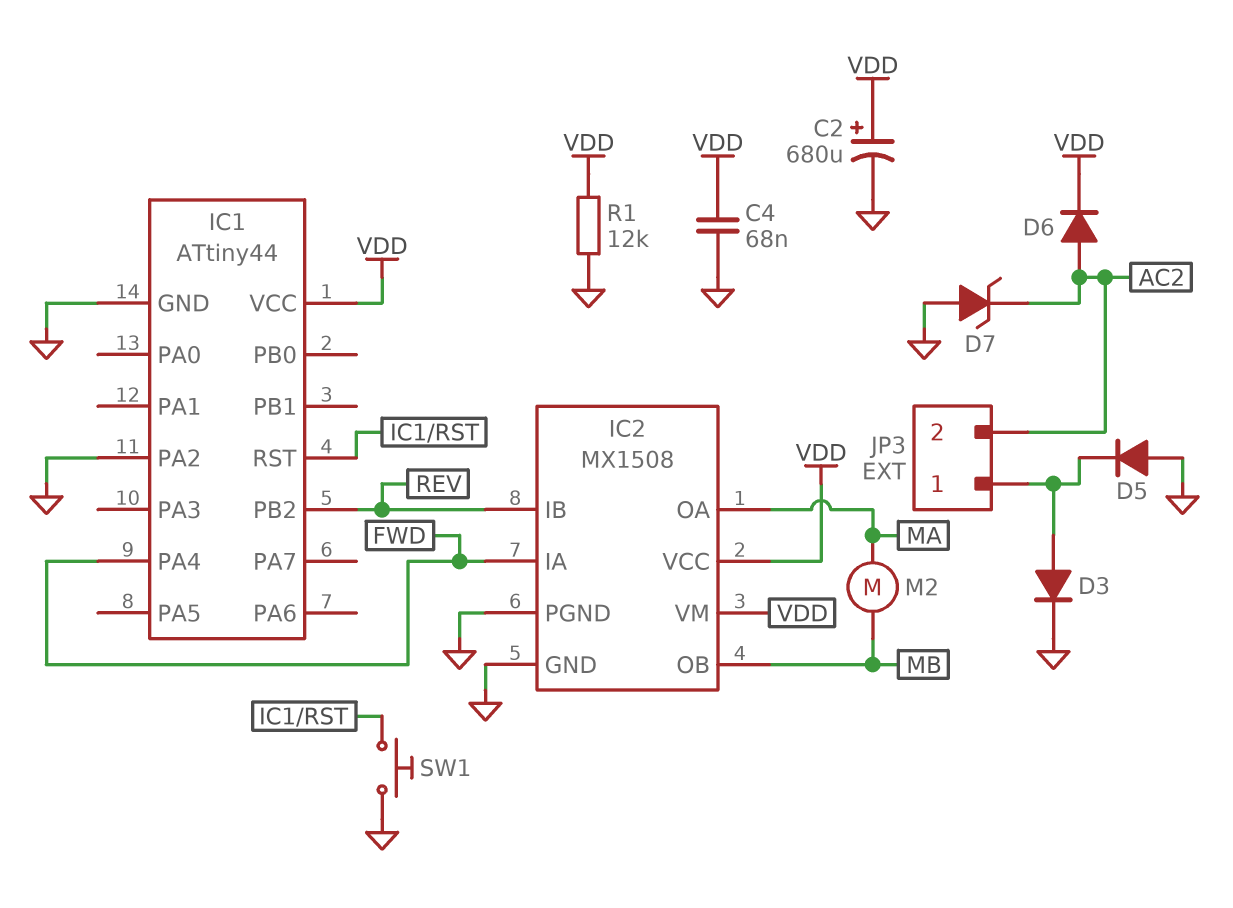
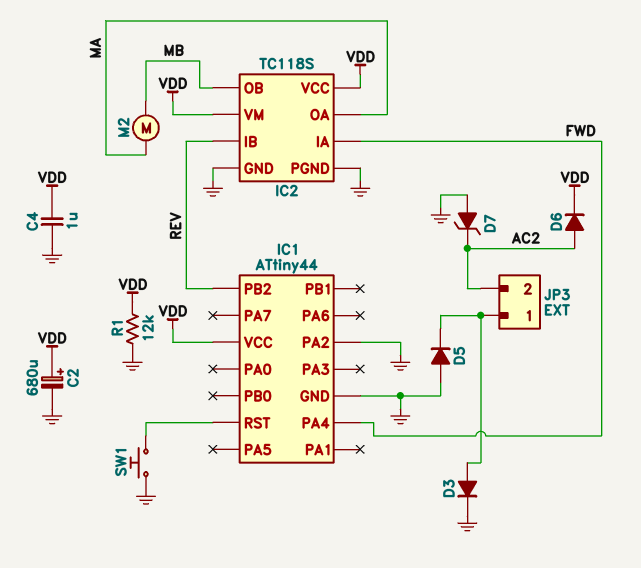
C4: 68nF (GND, VDD) -> 1uF (GND, VDD)
IC2: MX1508 -> TC118S

